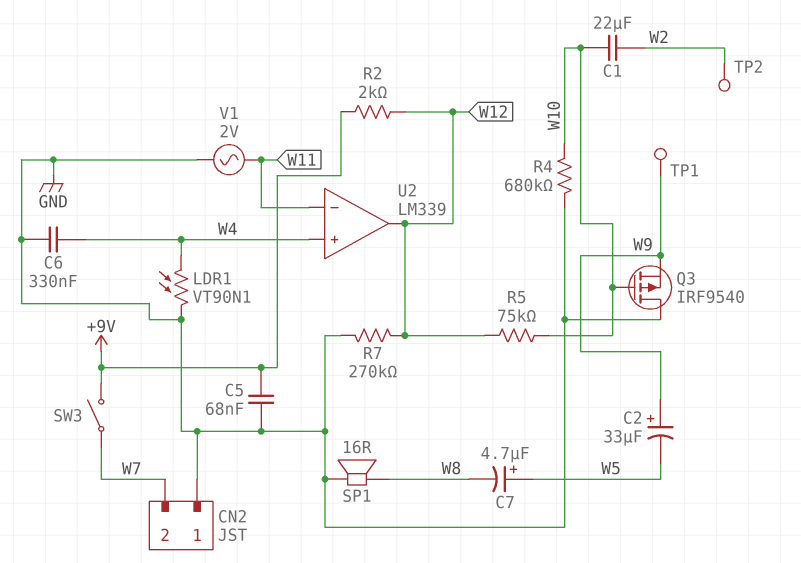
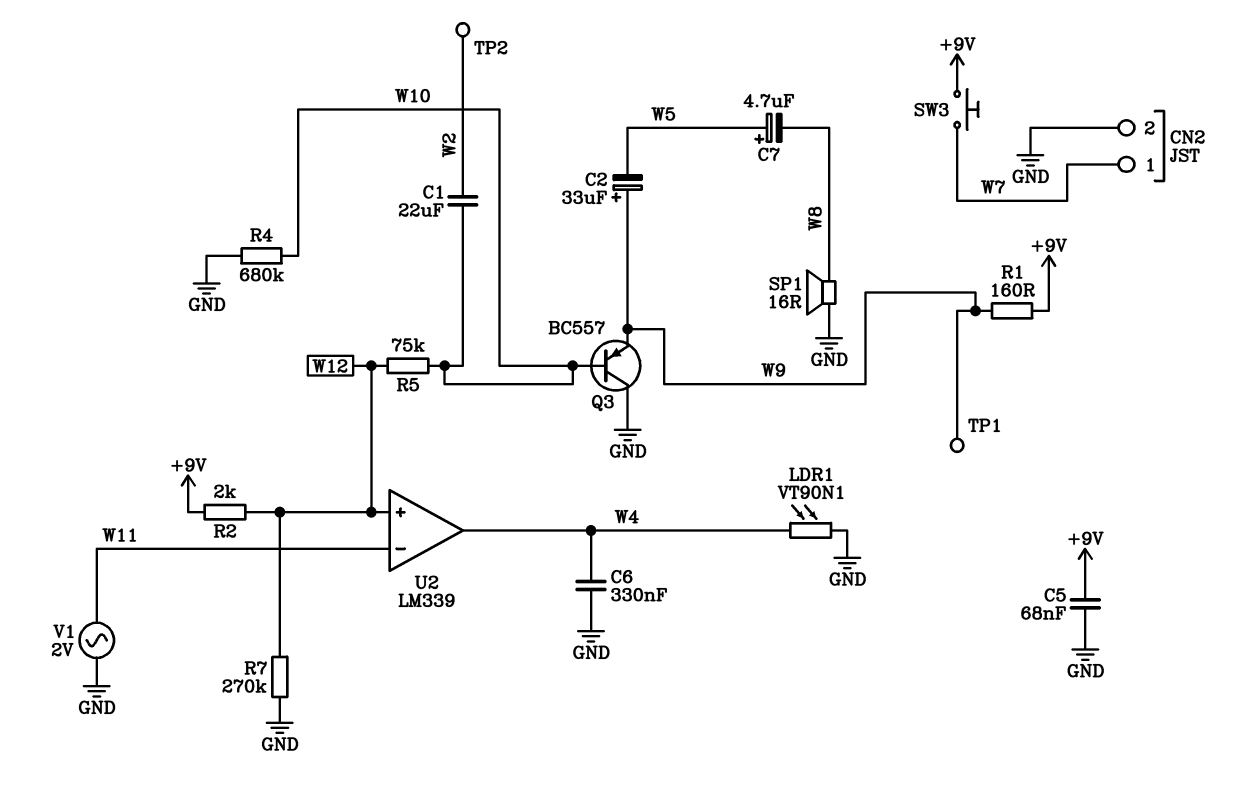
CN2 pin 1: GND -> W7
CN2 pin 2: W7 -> GND
Q3: PMOS IRF9540 (G W10, D GND, S W9) -> PNP BC557 (B W10, C GND, E W9)
R1: none -> 160 (+9V, W9)
SW3: switch (+9V, W7) -> button (+9V, W7)
U2 pin in+: W4 -> W12
U2 pin out: W12 -> W4

